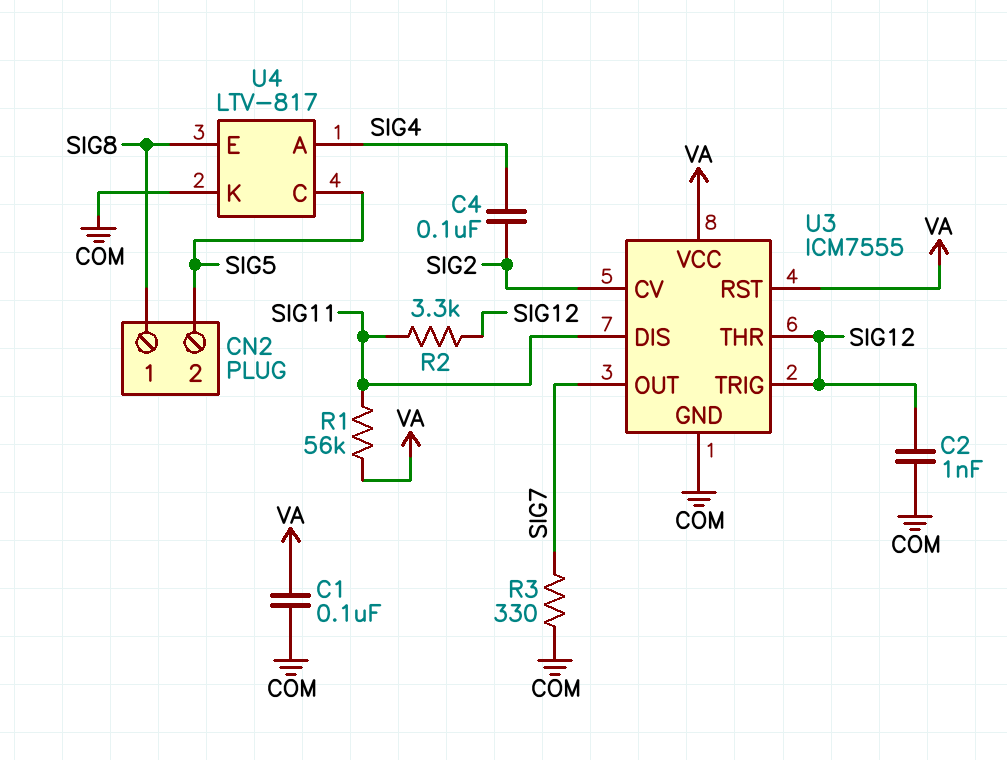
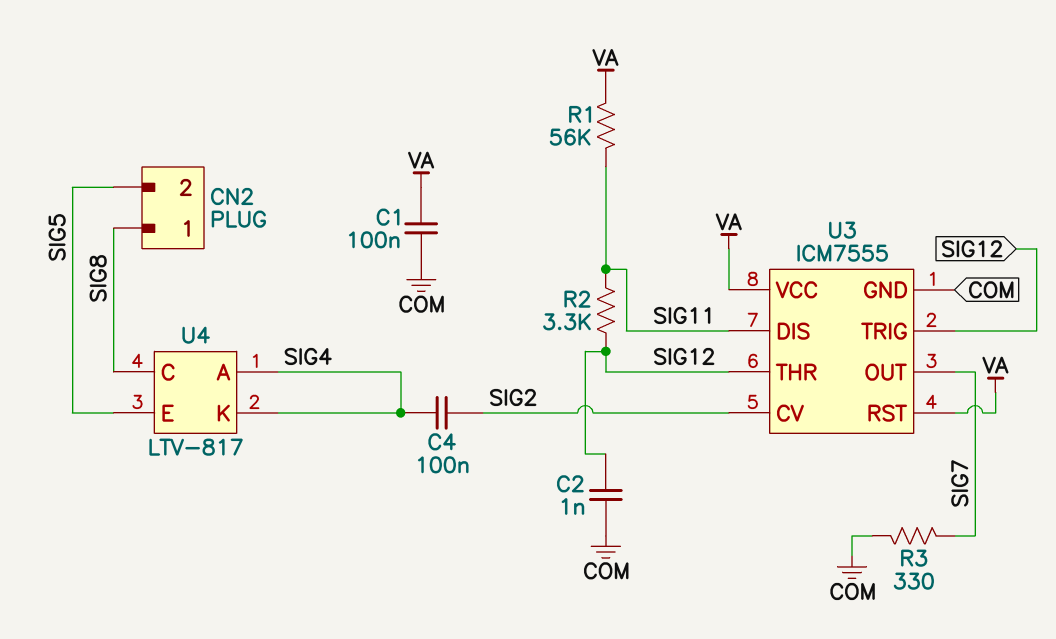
U4 pin C: SIG5 -> SIG8
U4 pin E: SIG8 -> SIG5
U4 pin K: COM -> SIG4

